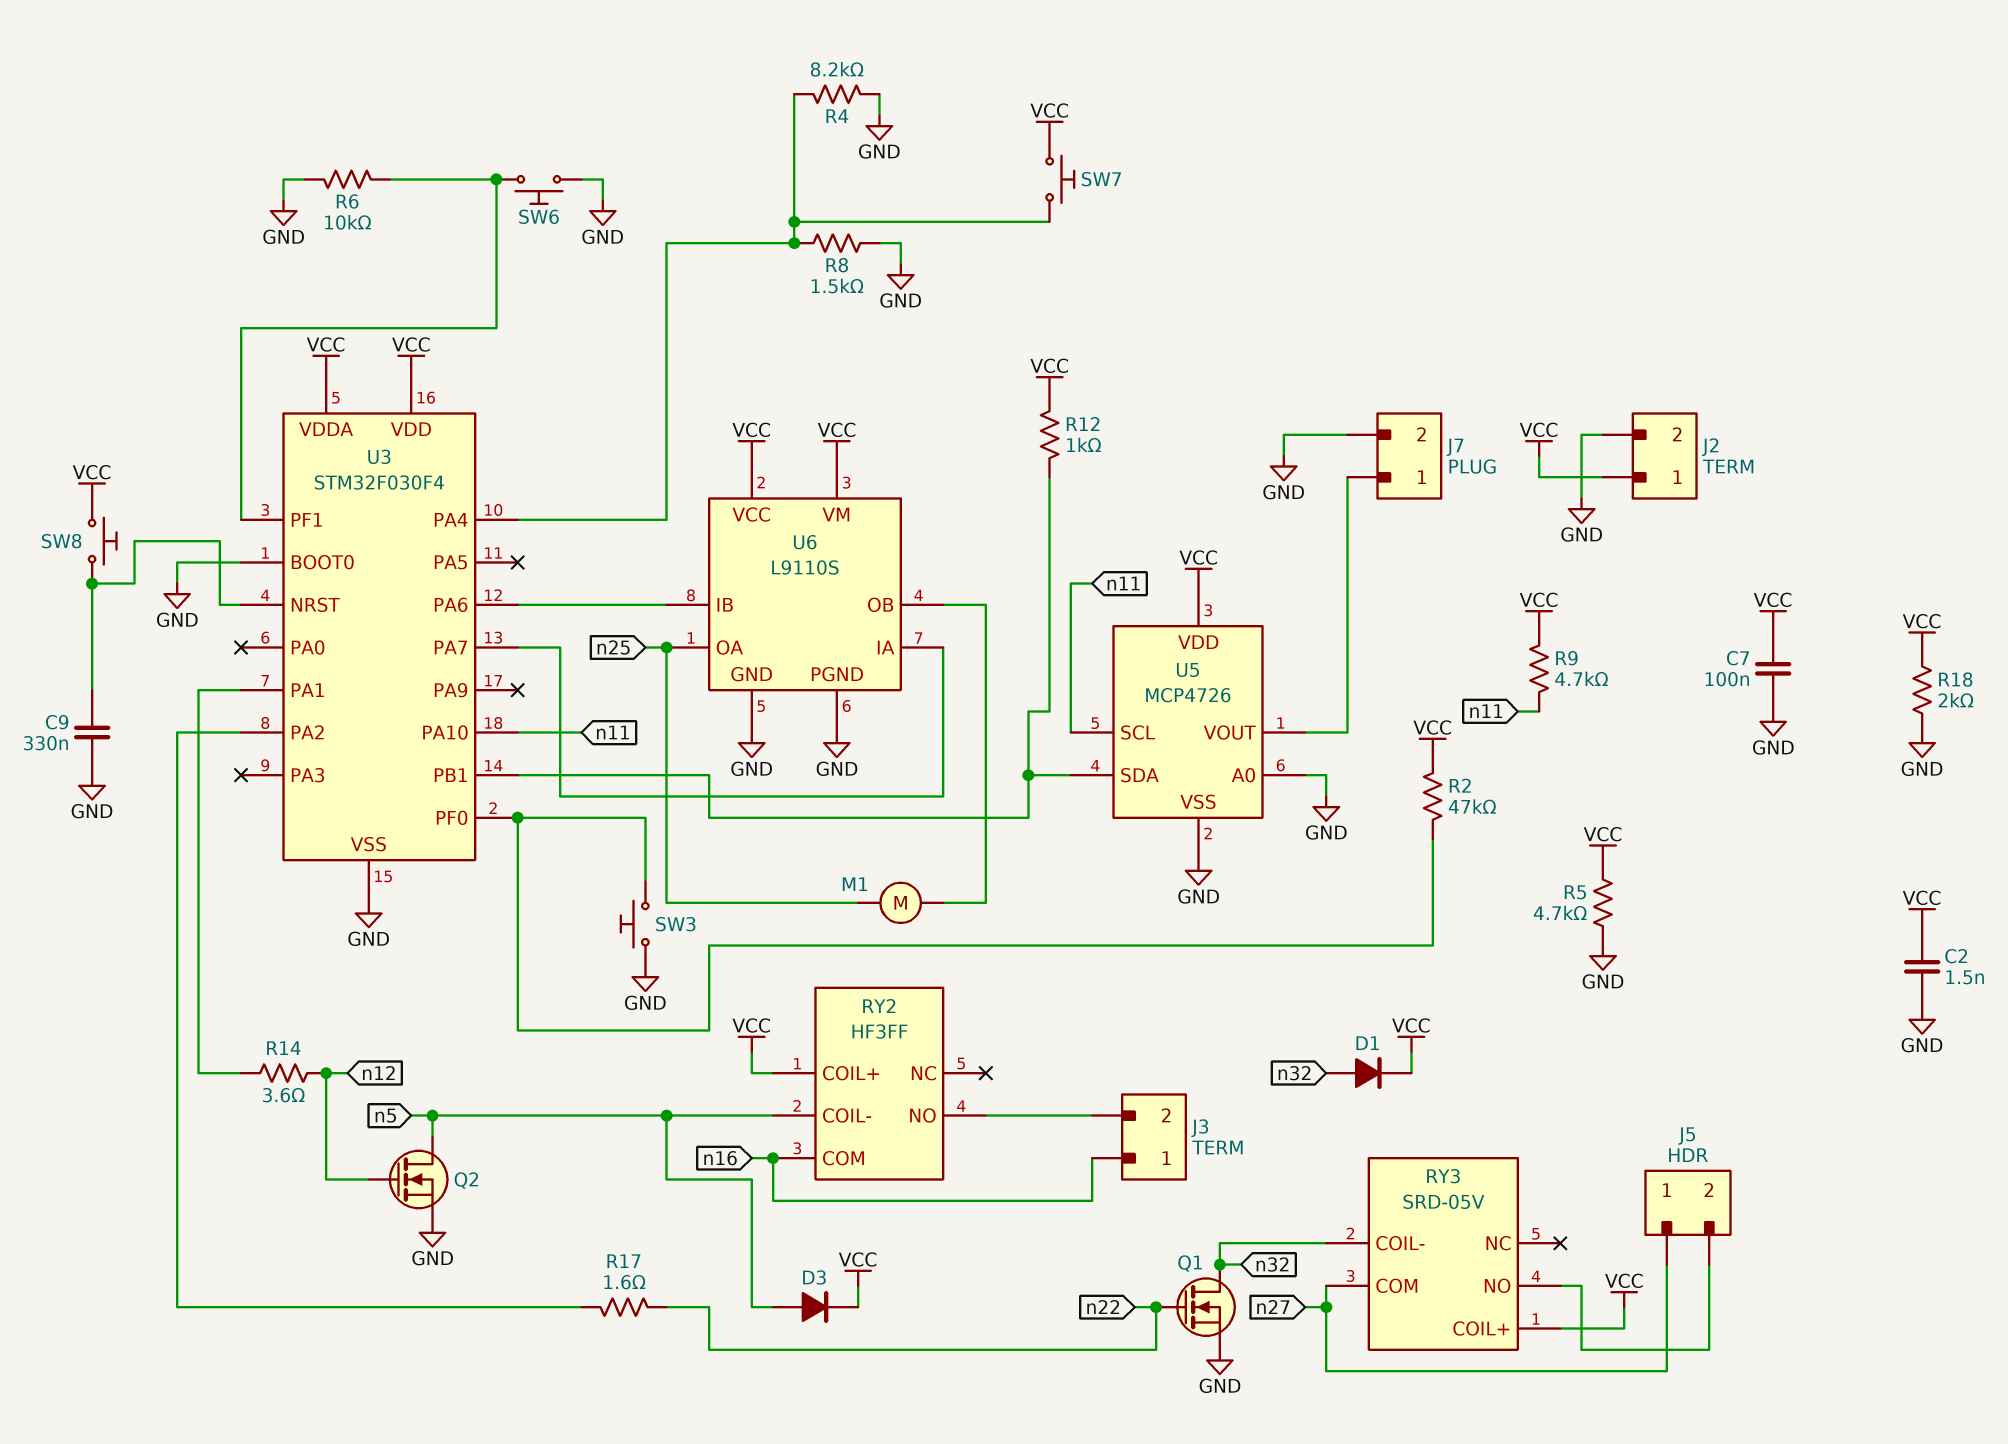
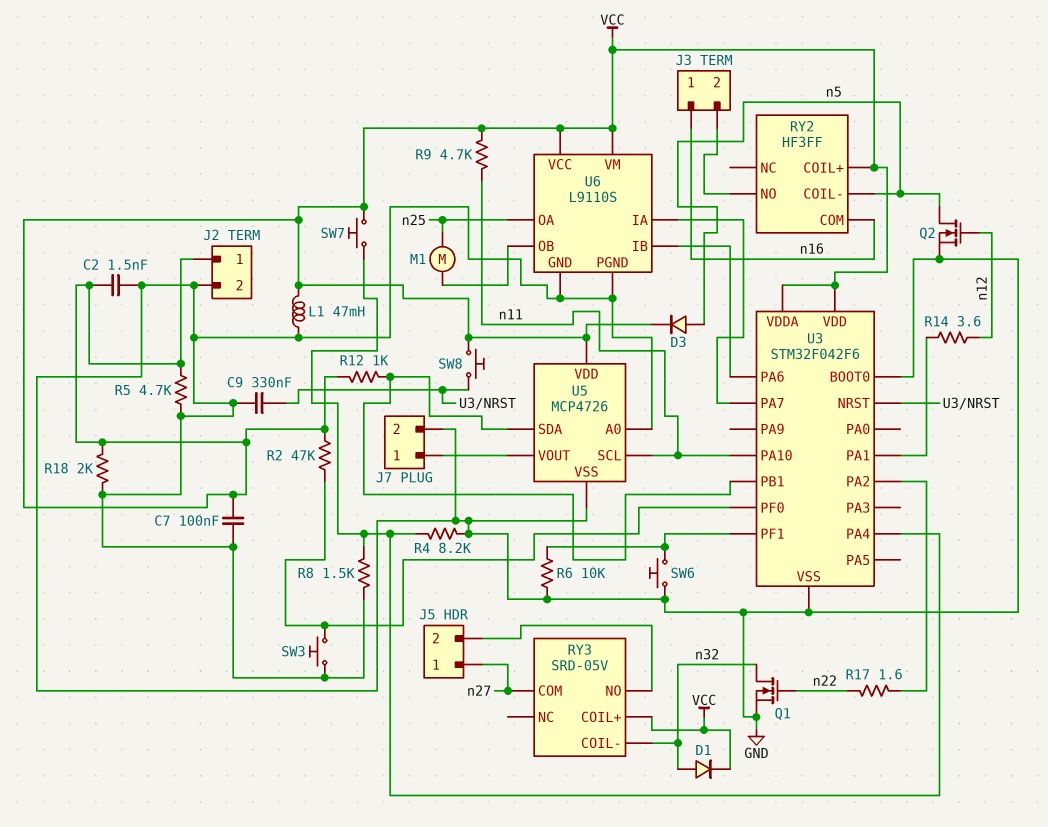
L1: none -> 47mH (GND, VCC)
U3: STM32F030F4 -> STM32F042F6

